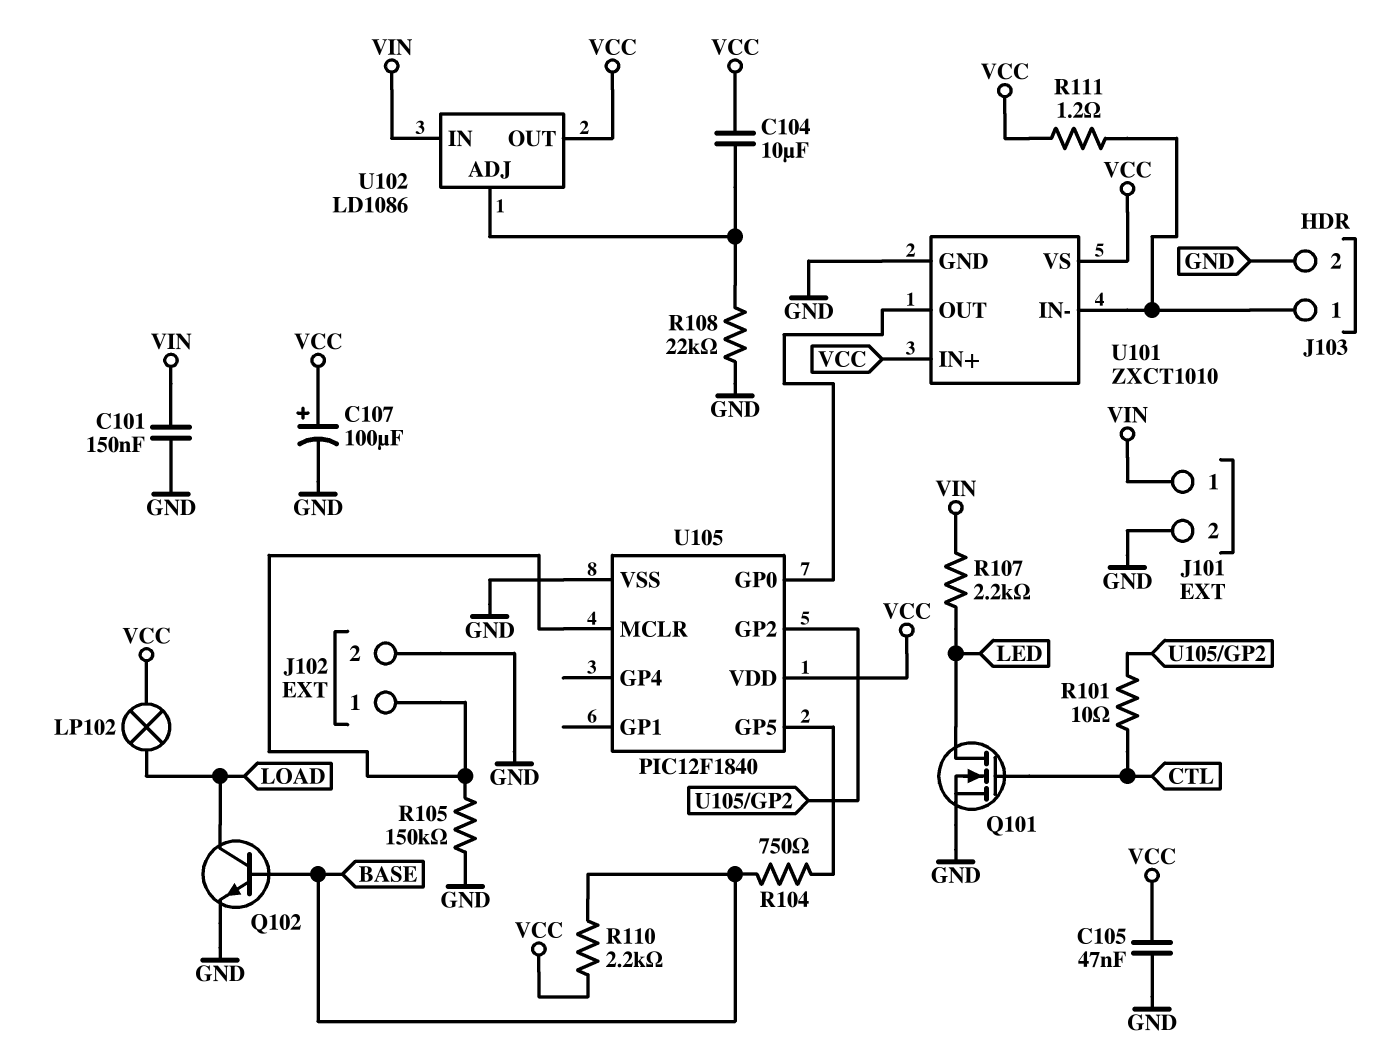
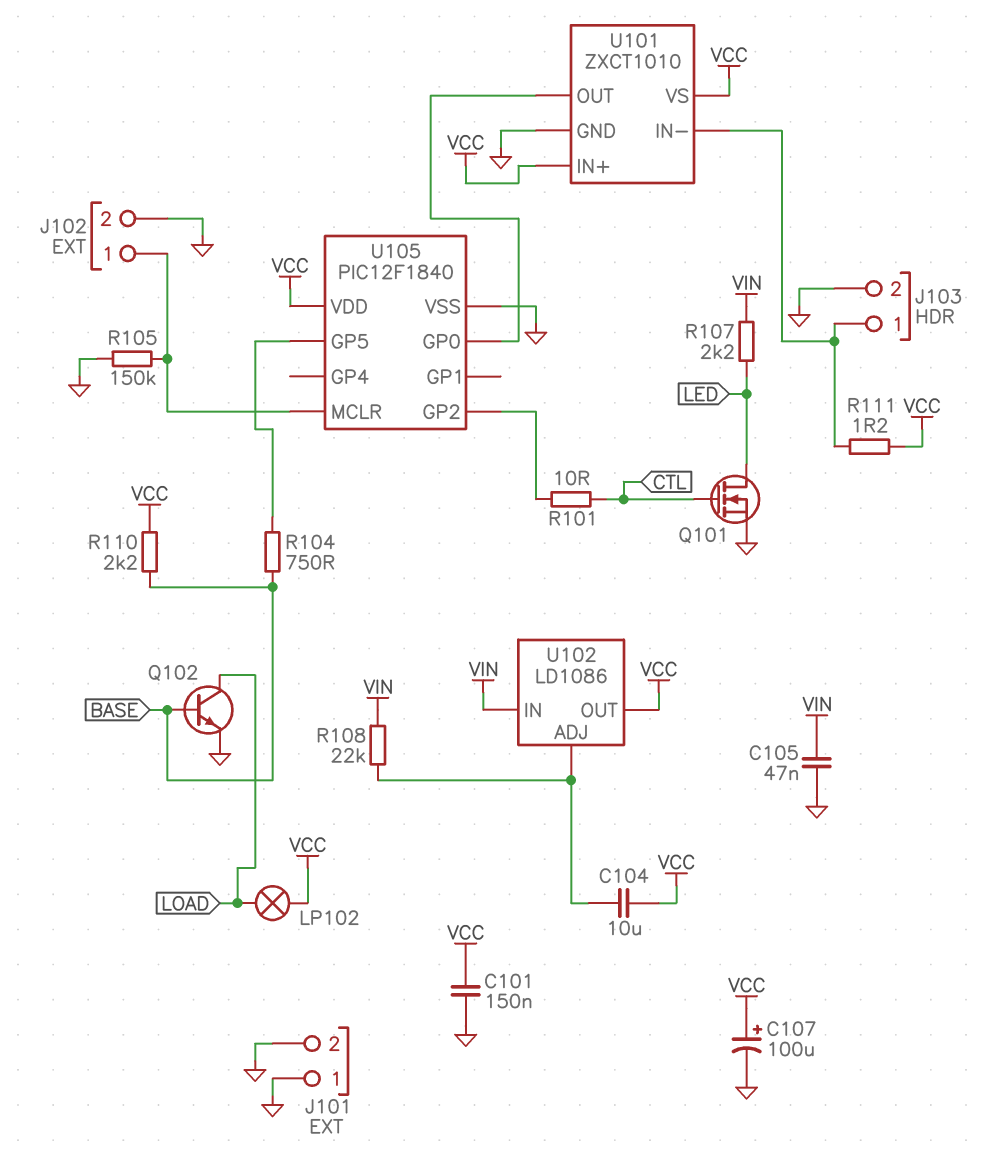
C101: 150nF (GND, VIN) -> 150nF (GND, VCC)
C105: 47nF (GND, VCC) -> 47nF (GND, VIN)
J101 pin 1: VIN -> GND
R108: 22k (GND, U102/ADJ) -> 22k (U102/ADJ, VIN)

